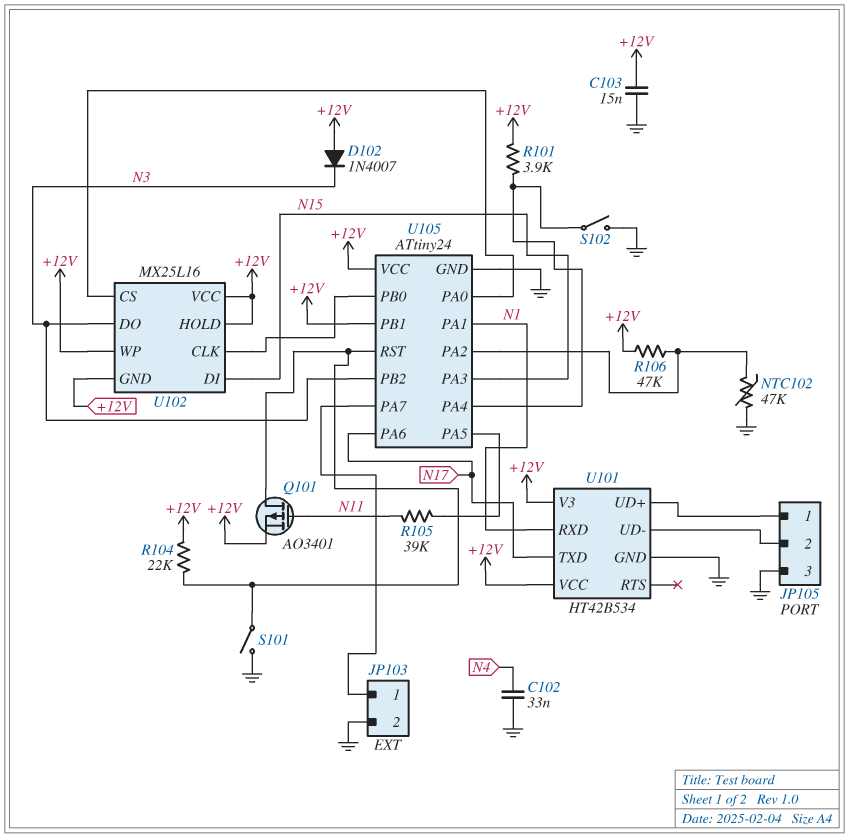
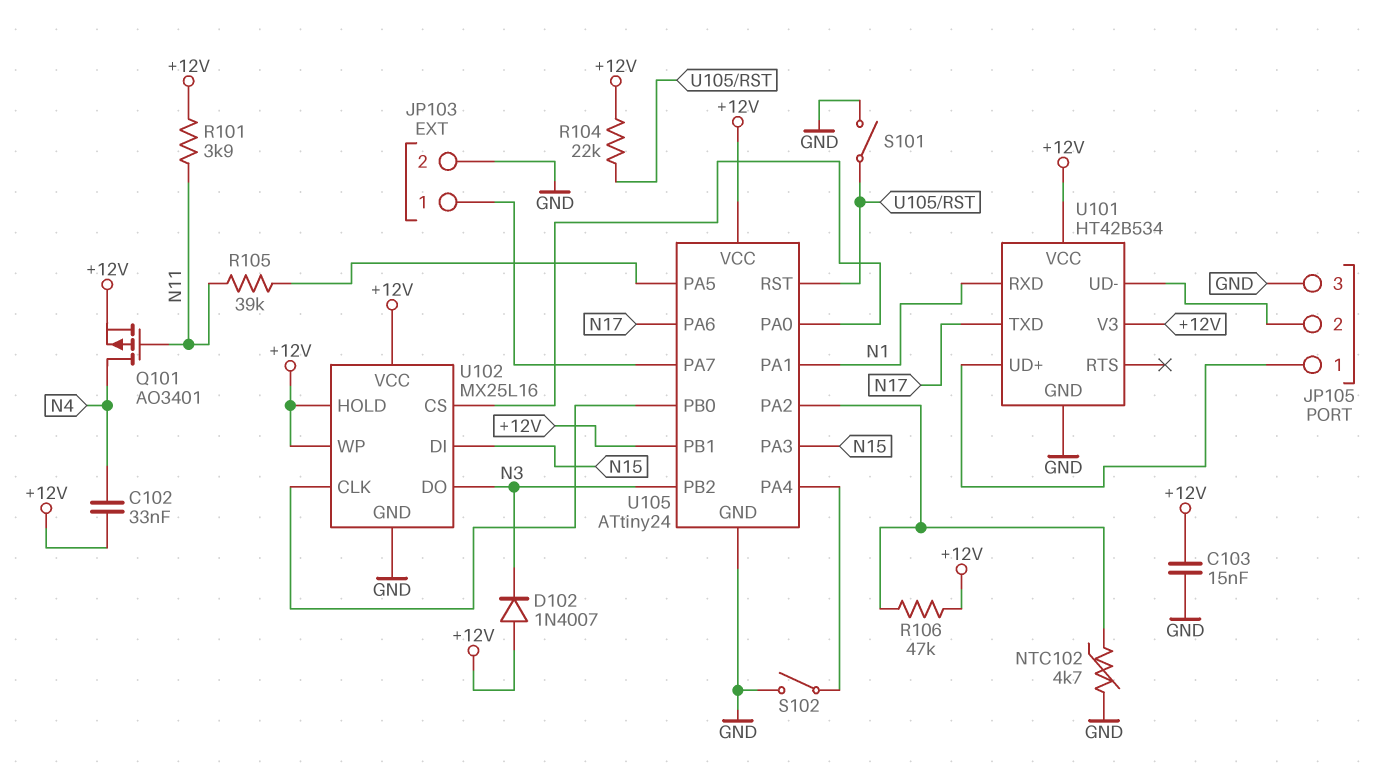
C102: 33nF (GND, N4) -> 33nF (+12V, N4)
NTC102: 47k (GND, U105/PA2) -> 4.7k (GND, U105/PA2)
Q101: PMOS AO3401 (G N11, D U105/RST, S +12V) -> PMOS AO3401 (G N11, D N4, S +12V)
R101: 3.9k (+12V, U105/PA4) -> 3.9k (+12V, N11)
U102 pin GND: +12V -> GND

